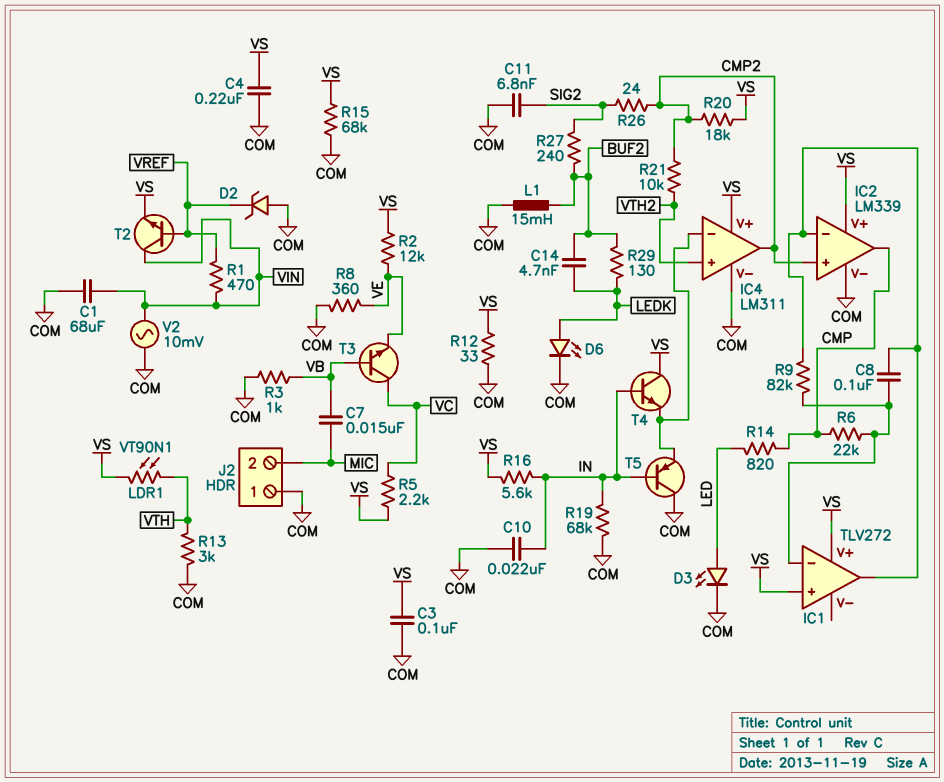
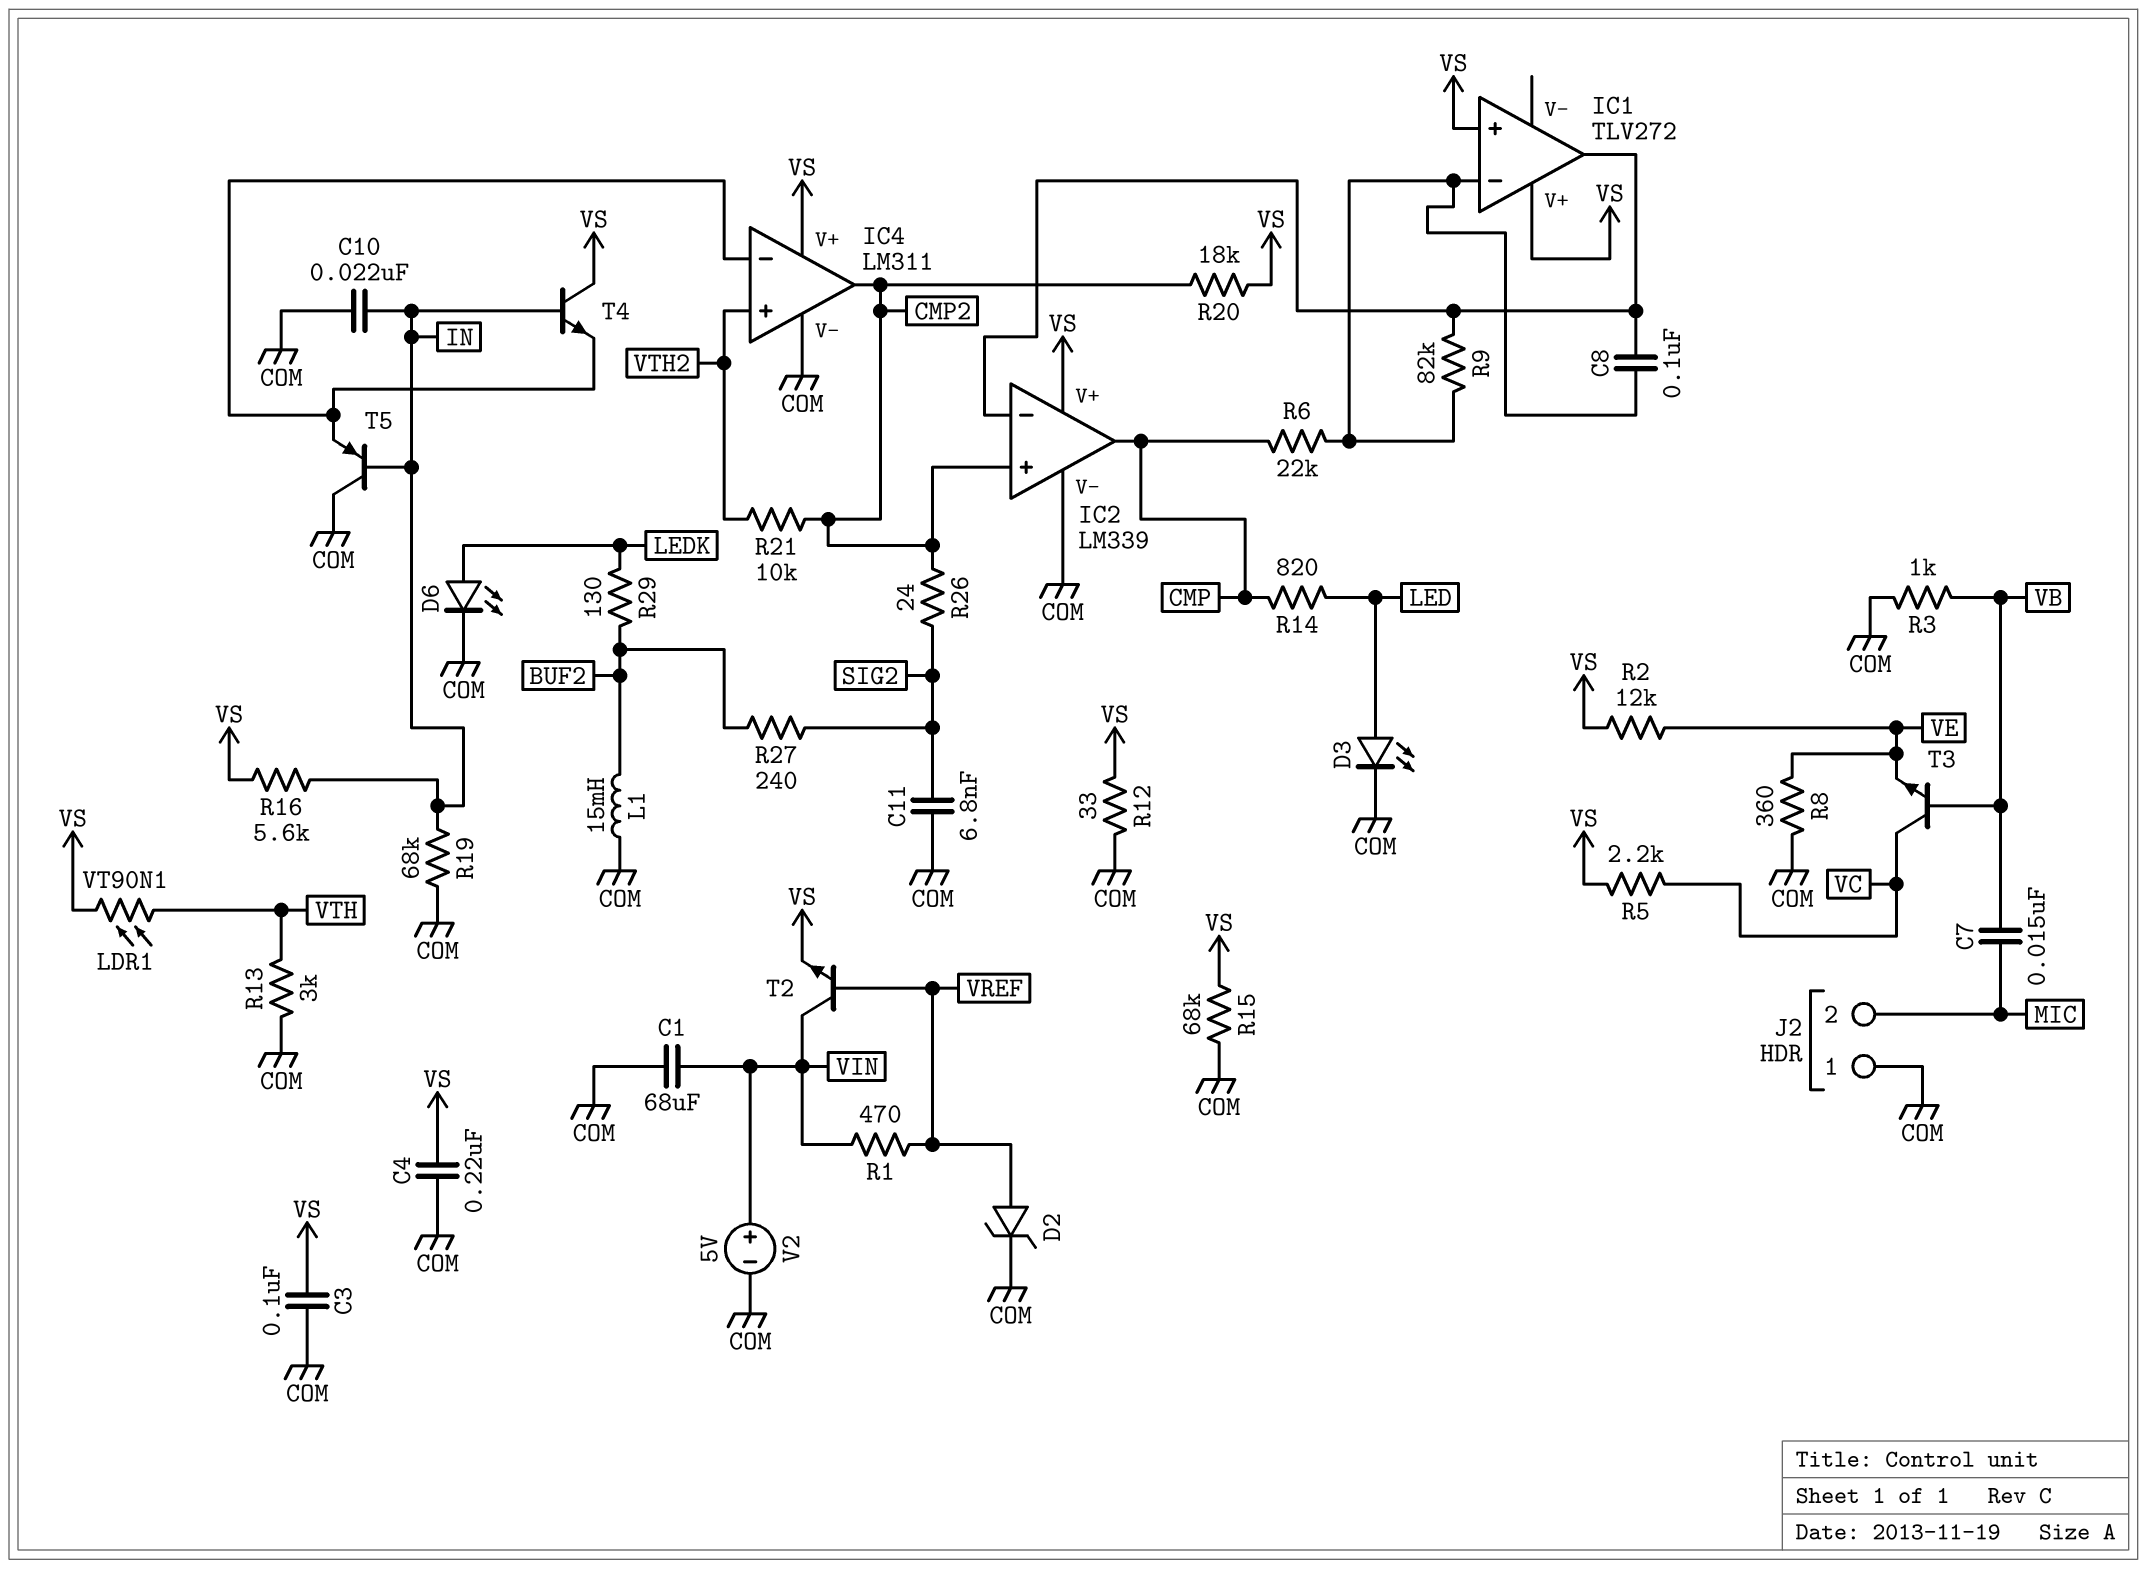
C14: 4.7nF (BUF2, LEDK) -> none
D2: zener (A COM, K VREF) -> zener (A VREF, K COM)
V2: AC 10mV (COM, VIN) -> 5V (plus VIN, minus COM)

